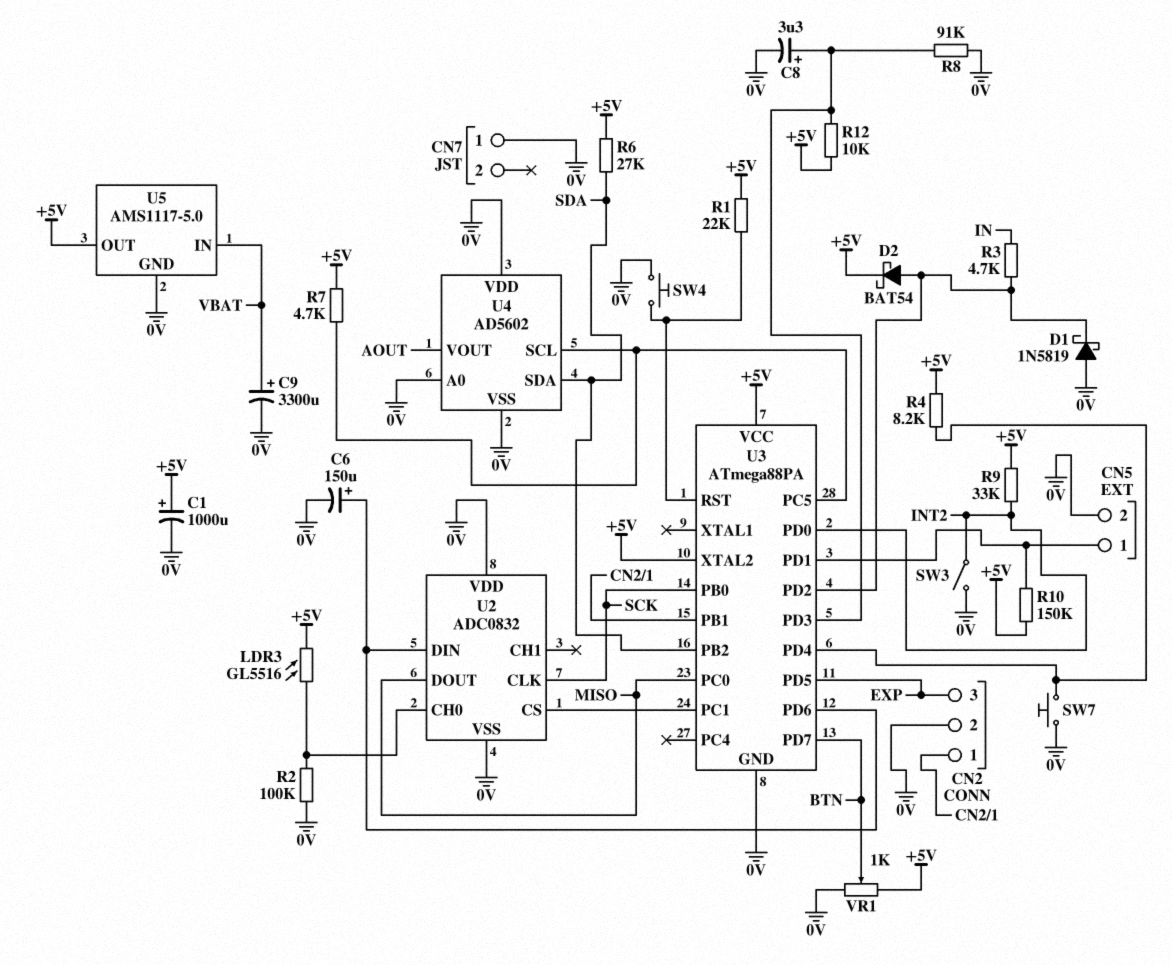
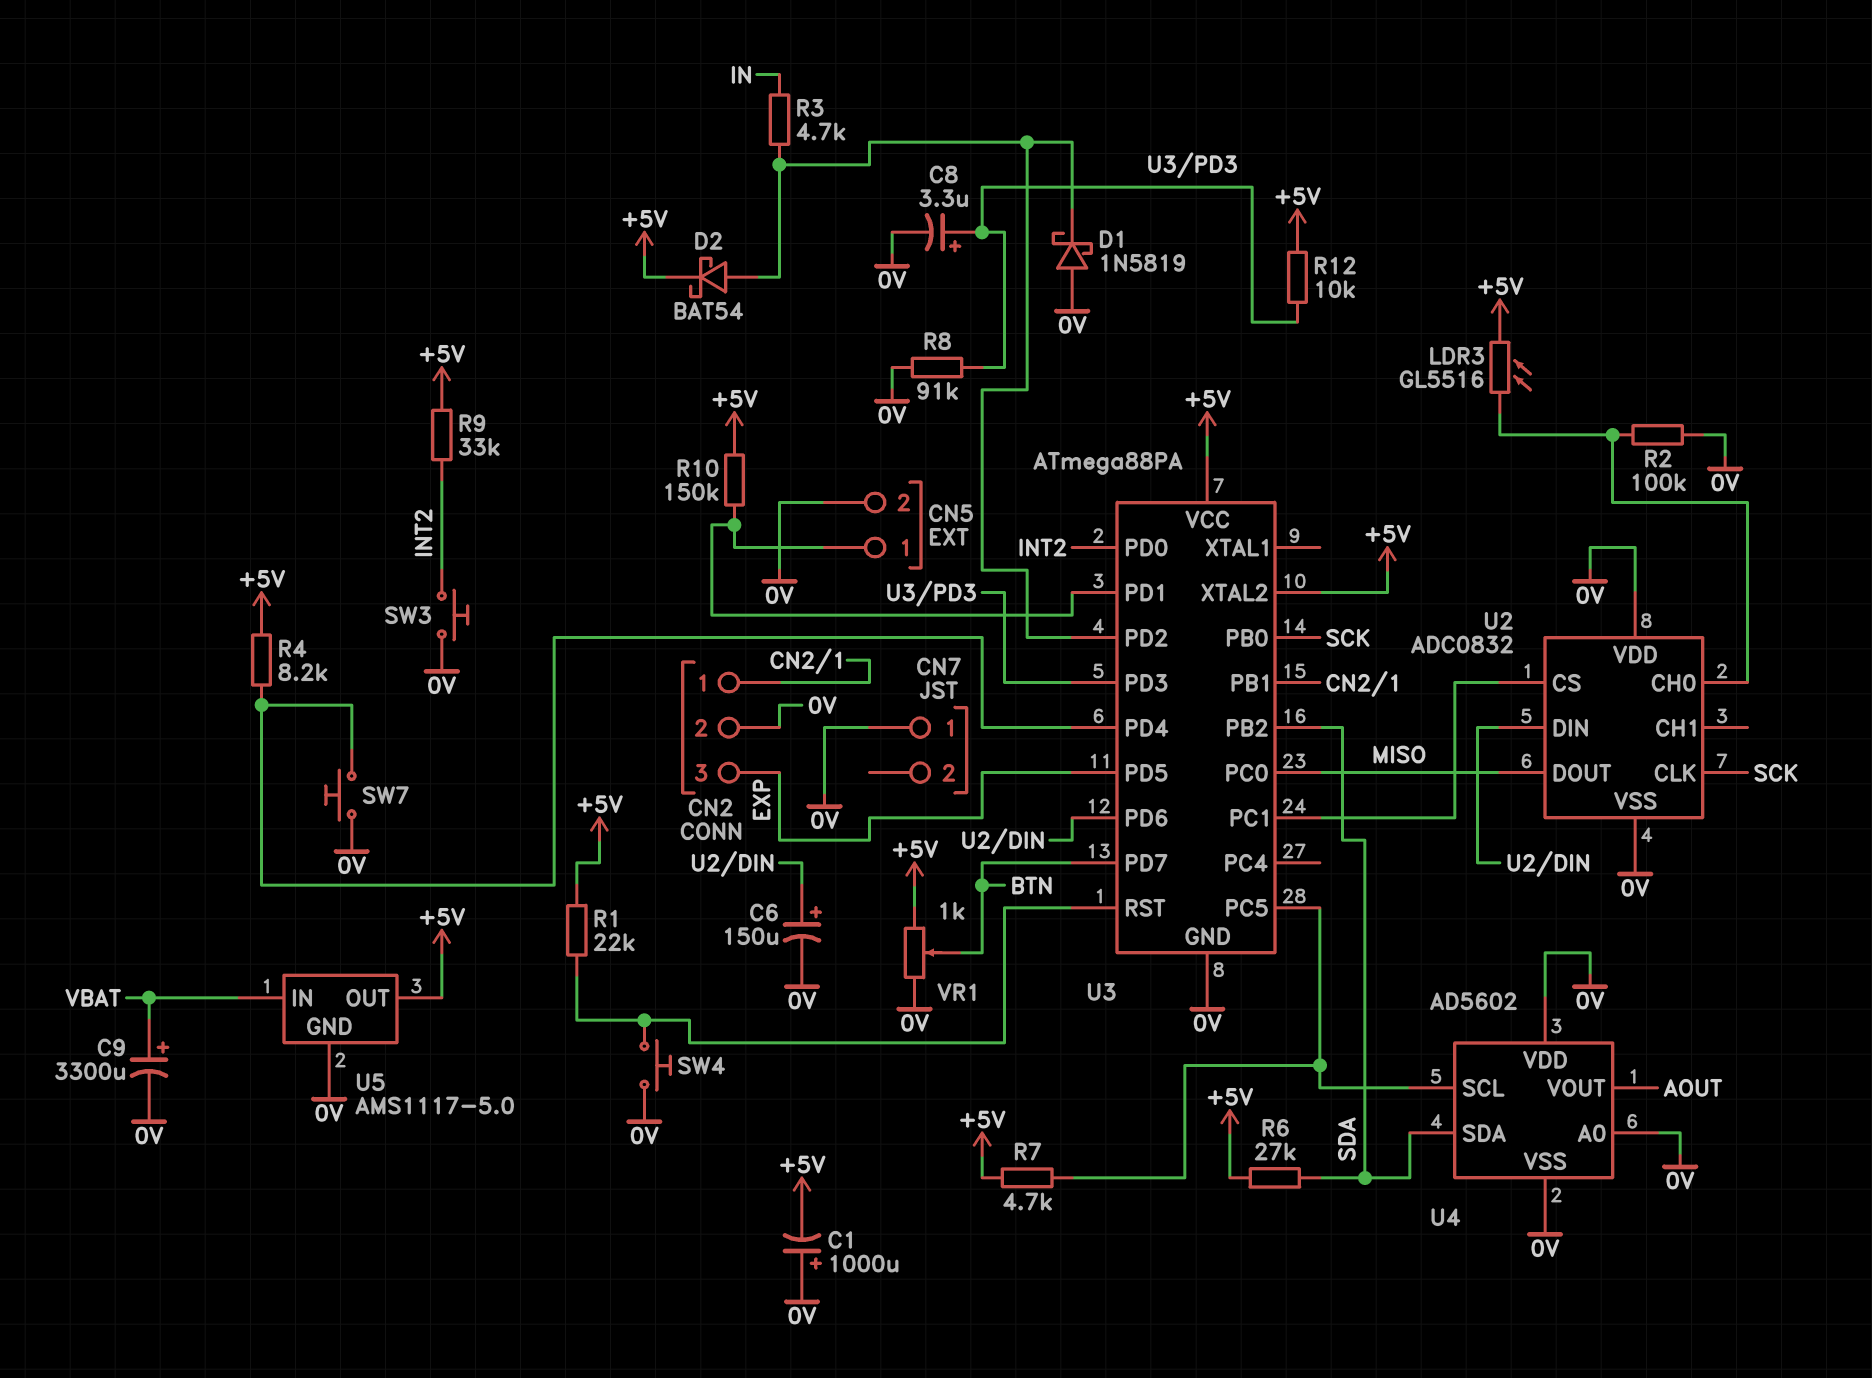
C1: 1000uF (plus +5V, minus 0V) -> 1000uF (plus 0V, minus +5V)
SW3: switch (0V, INT2) -> button (0V, INT2)

